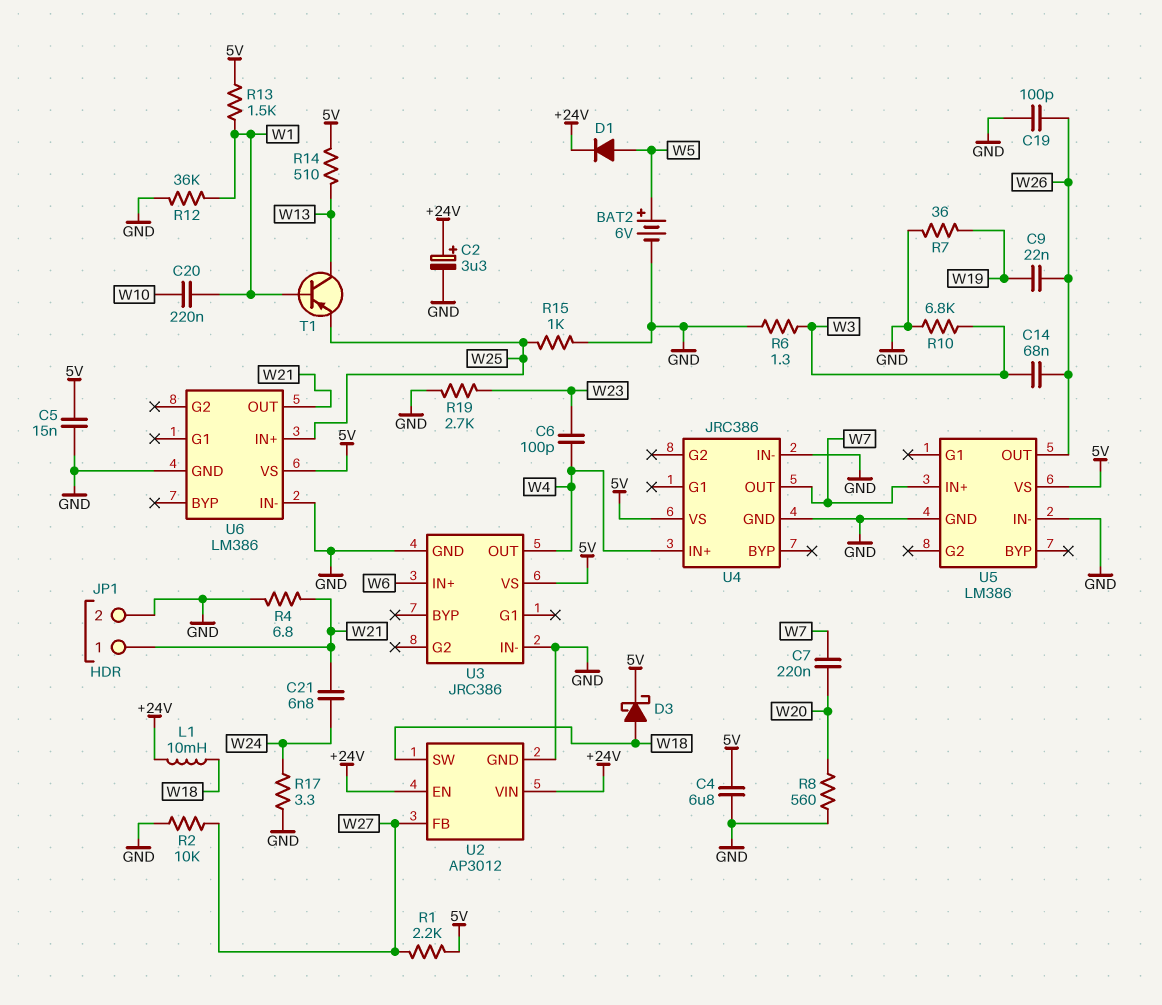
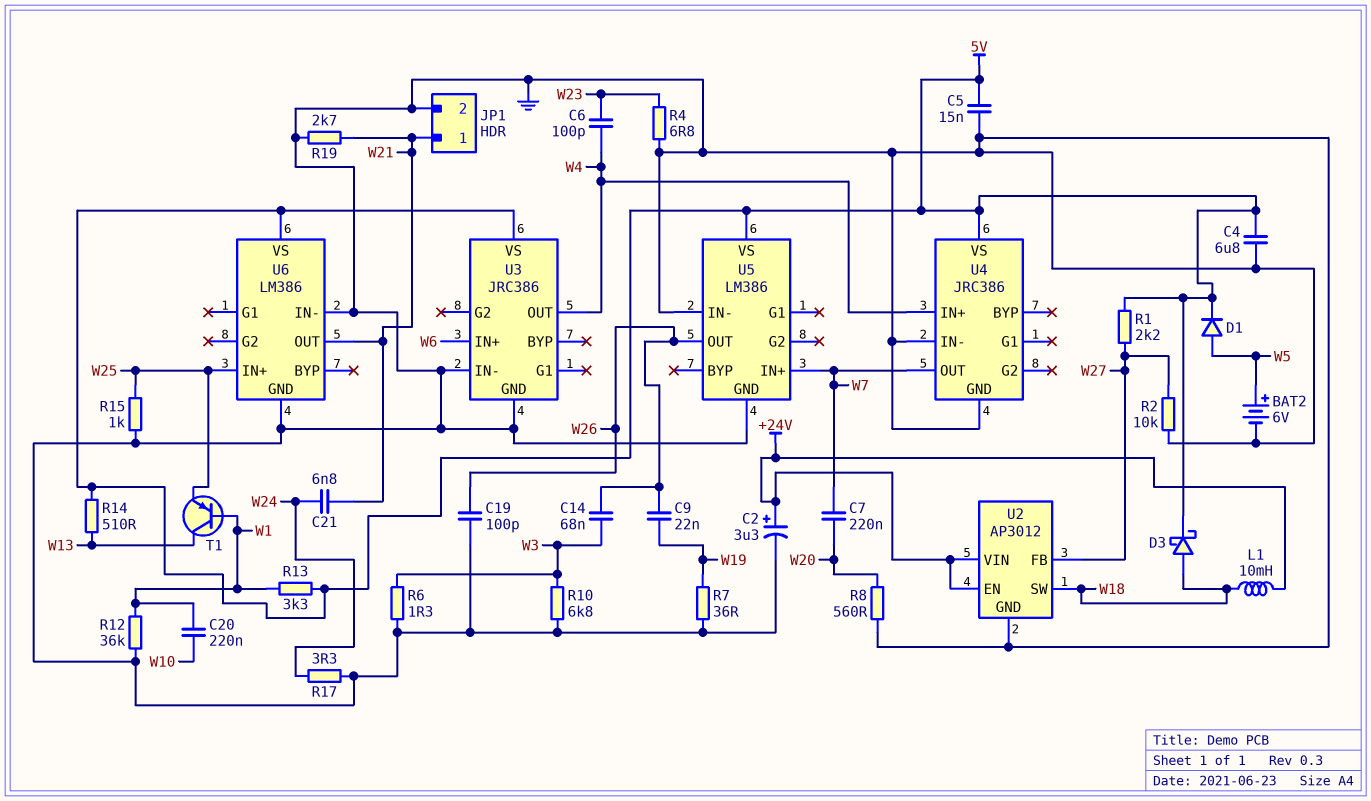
D1: diode (A W5, K +24V) -> diode (A W5, K 5V)
R4: 6.8 (GND, W21) -> 6.8 (GND, W23)
R13: 1.5k (5V, W1) -> 3.3k (5V, W1)
R19: 2.7k (GND, W23) -> 2.7k (GND, W21)

